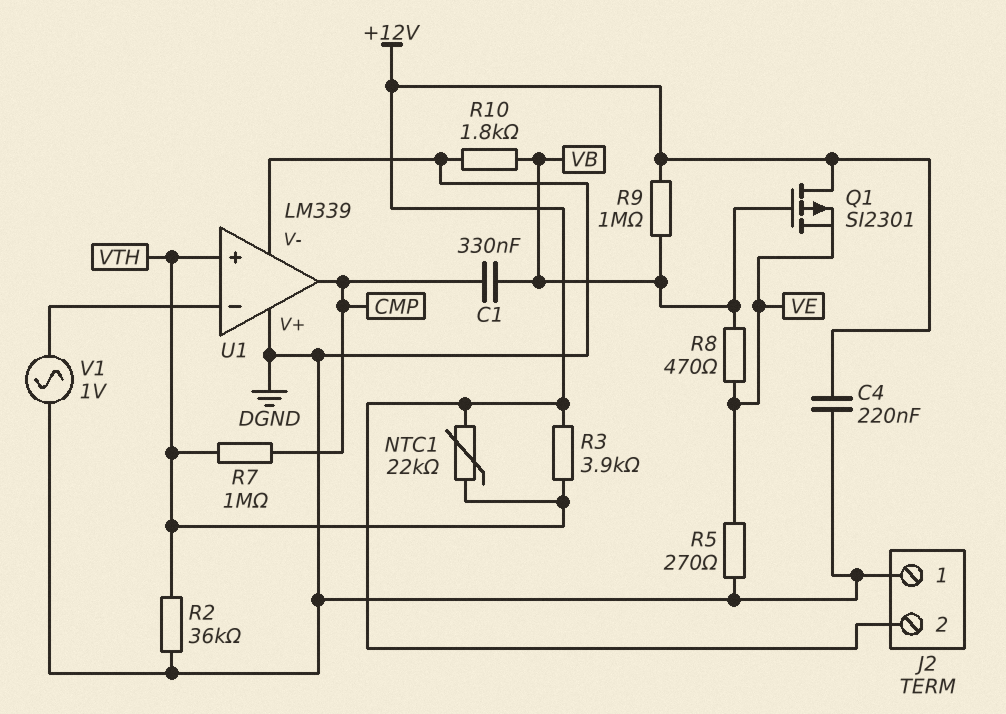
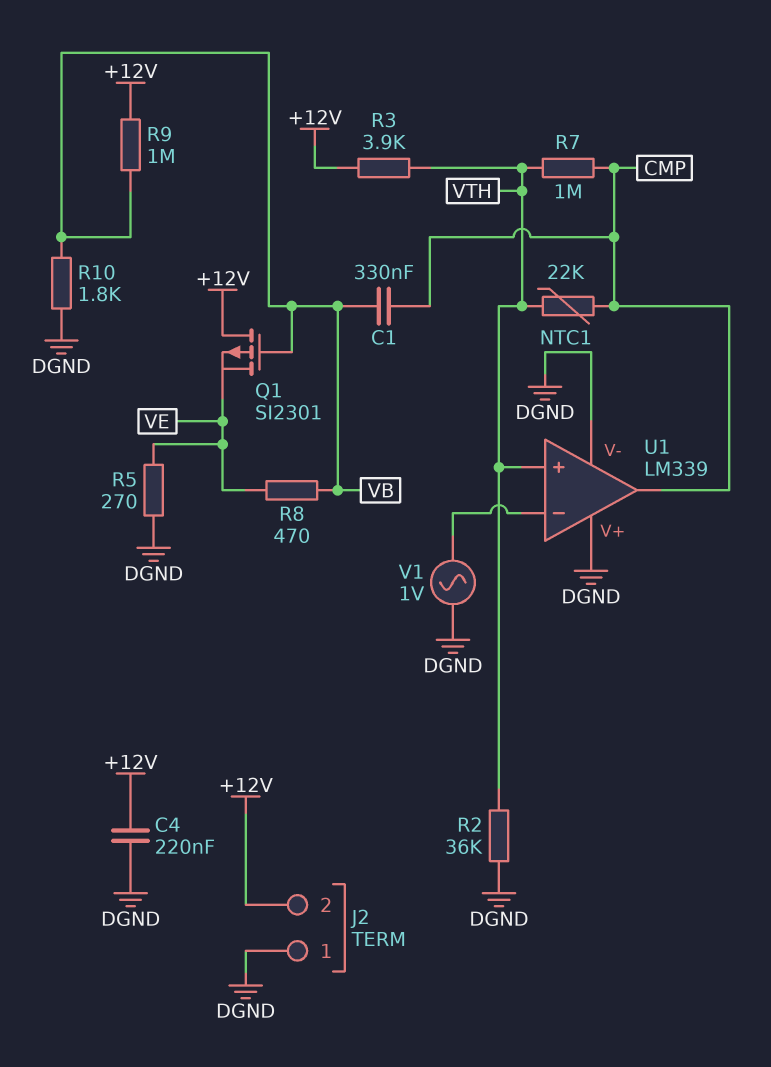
NTC1: 22k (+12V, VTH) -> 22k (CMP, VTH)

